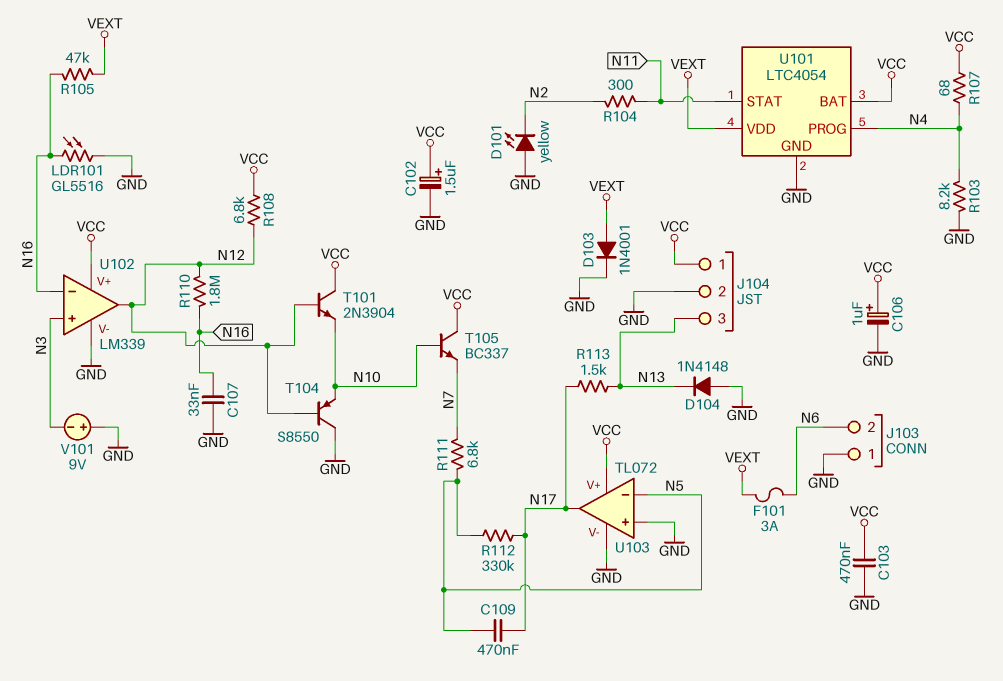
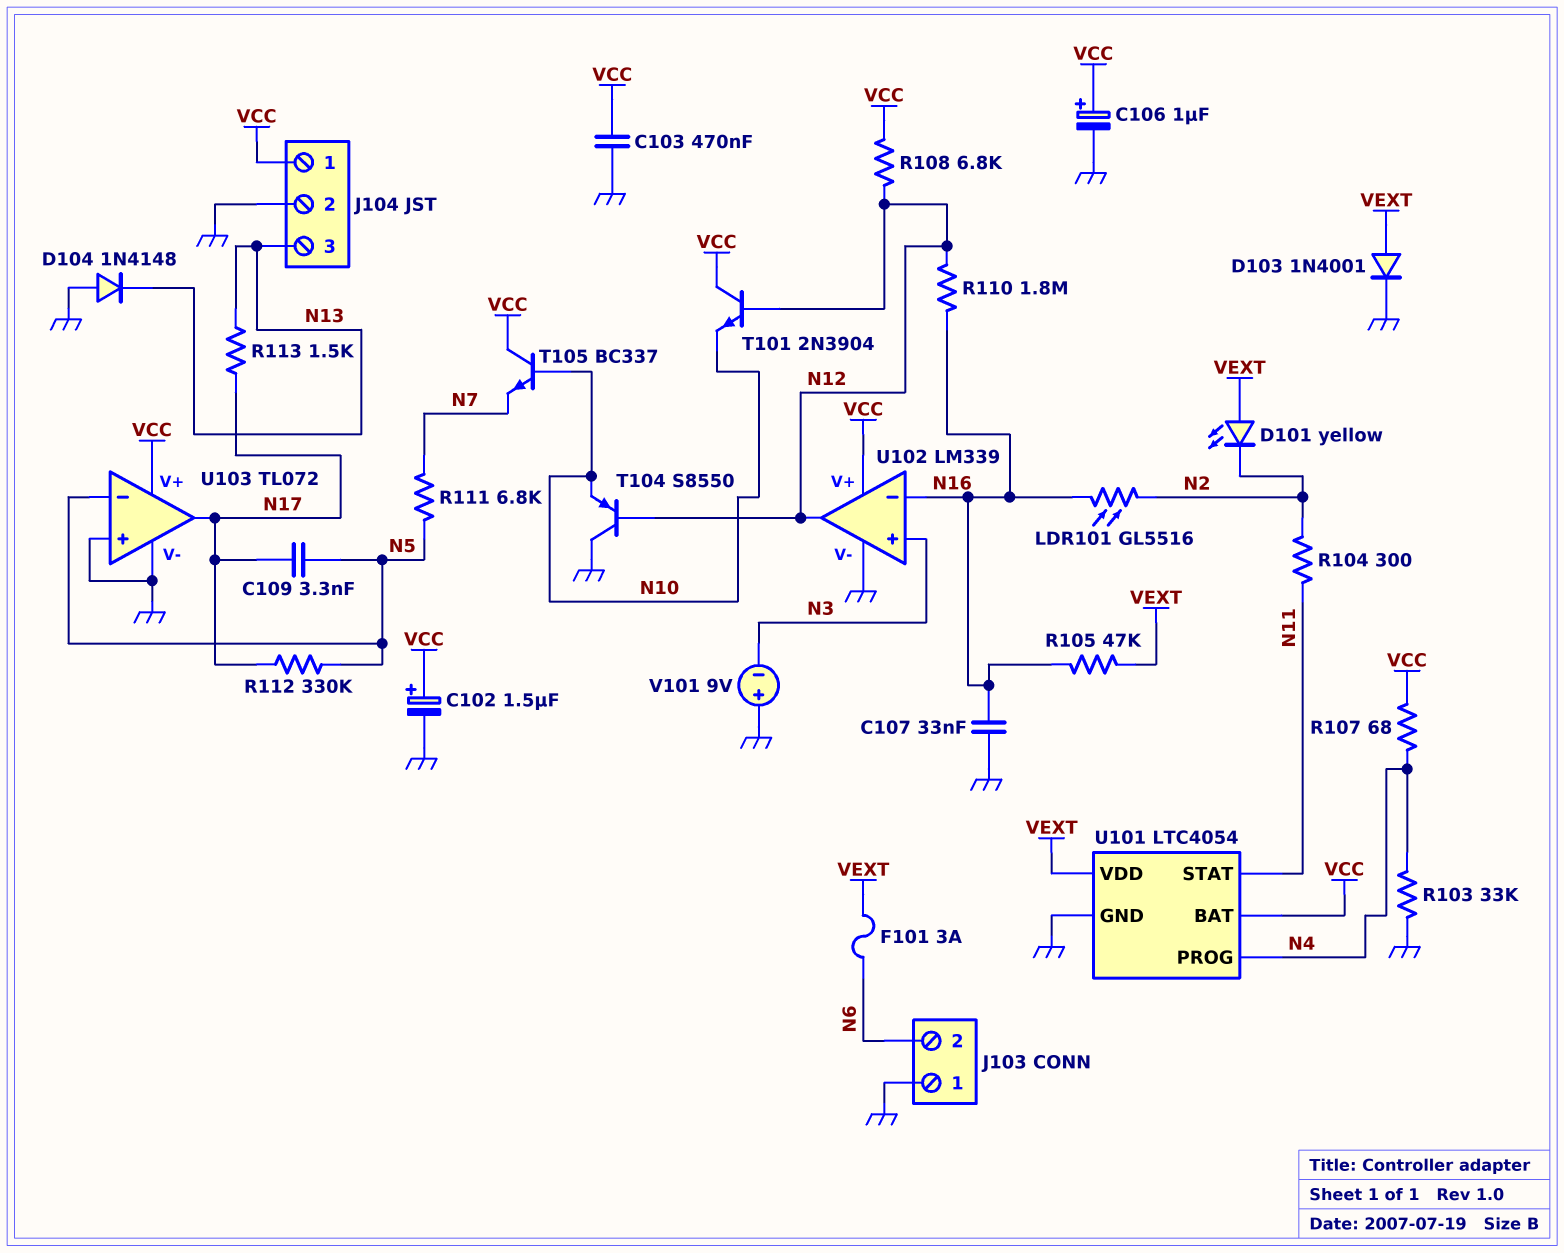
C109: 470nF (N5, N17) -> 3.3nF (N5, N17)
D101: LED yellow (A GND, K N2) -> LED yellow (A VEXT, K N2)
LDR101: GL5516 (GND, N16) -> GL5516 (N2, N16)
R103: 8.2k (GND, N4) -> 33k (GND, N4)

